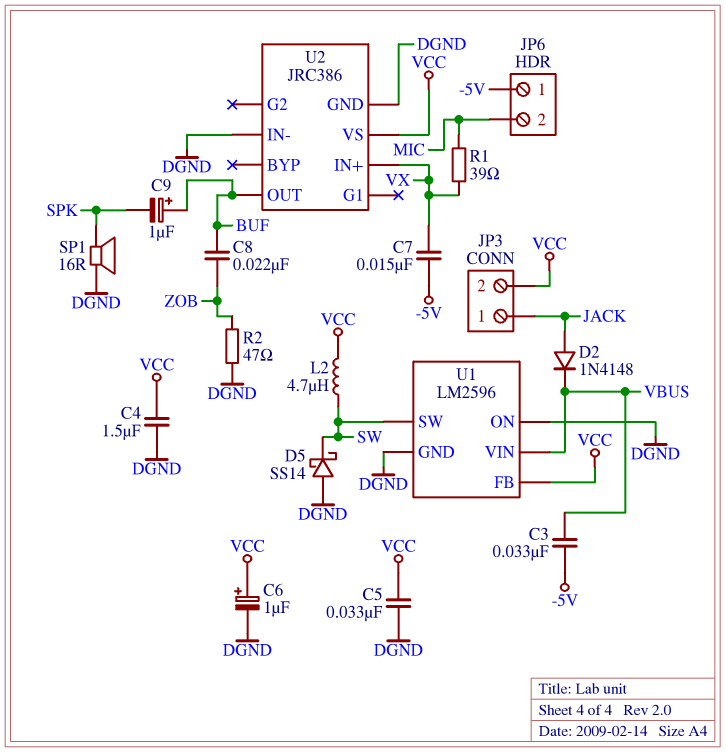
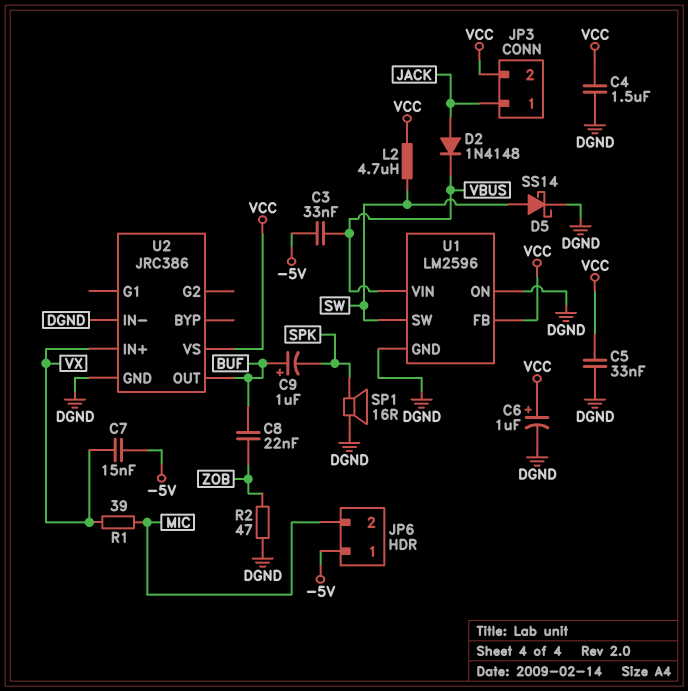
D5: schottky SS14 (A DGND, K SW) -> schottky SS14 (A SW, K DGND)

